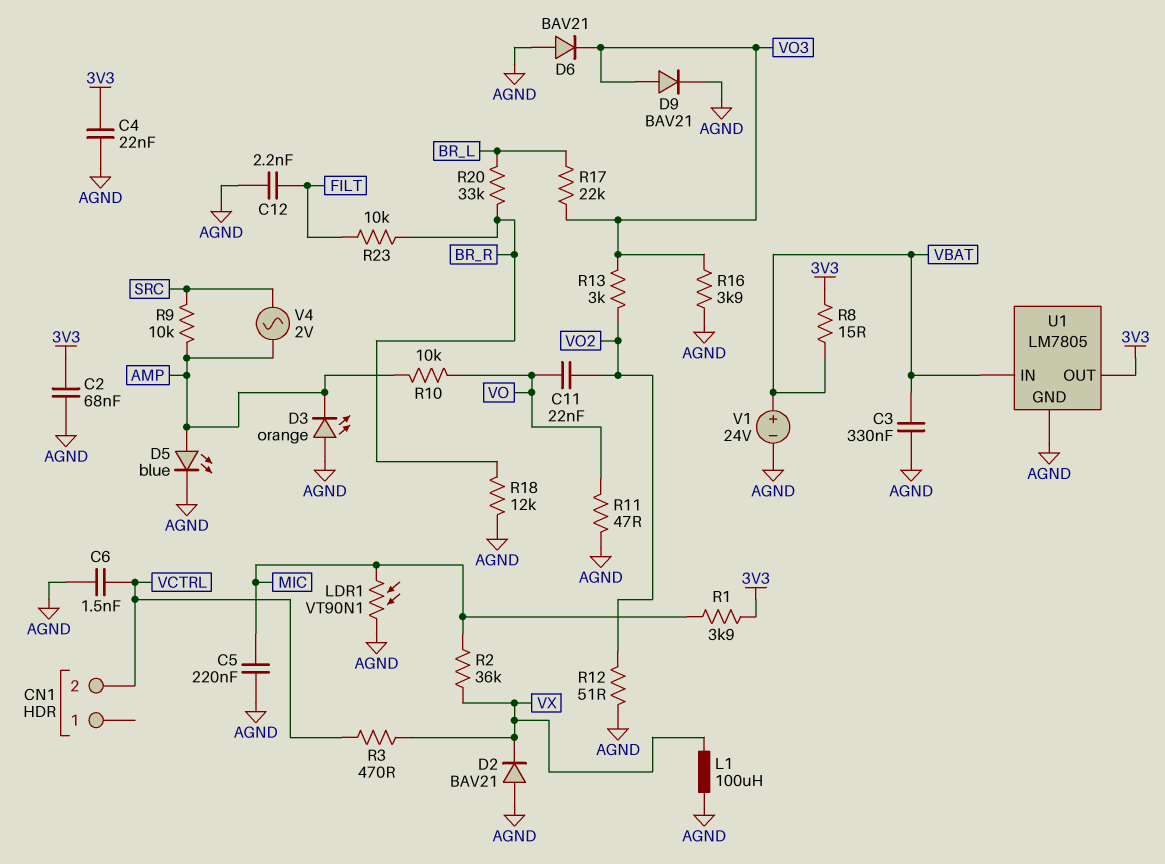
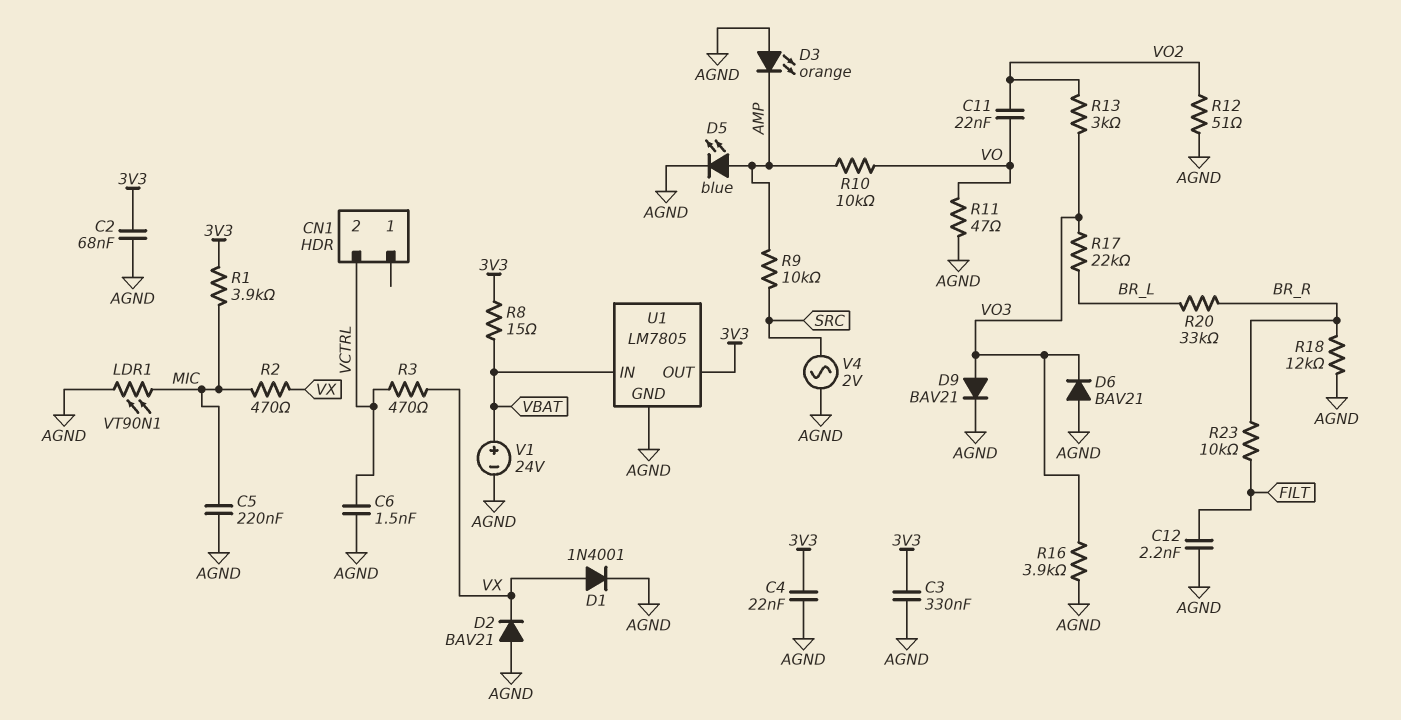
C3: 330nF (AGND, VBAT) -> 330nF (3V3, AGND)
D1: none -> diode 1N4001 (A VX, K AGND)
L1: 100uH (AGND, VX) -> none
R2: 36k (MIC, VX) -> 470 (MIC, VX)
V4: AC 2V (AMP, SRC) -> AC 2V (AGND, SRC)

